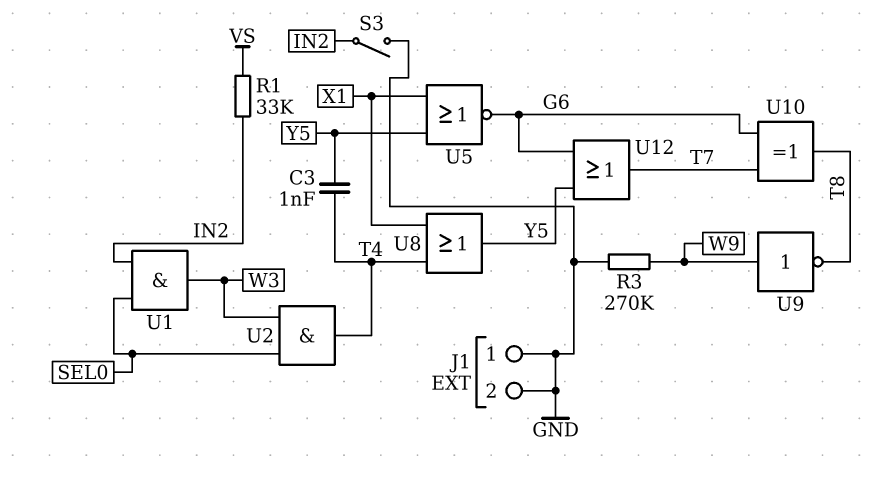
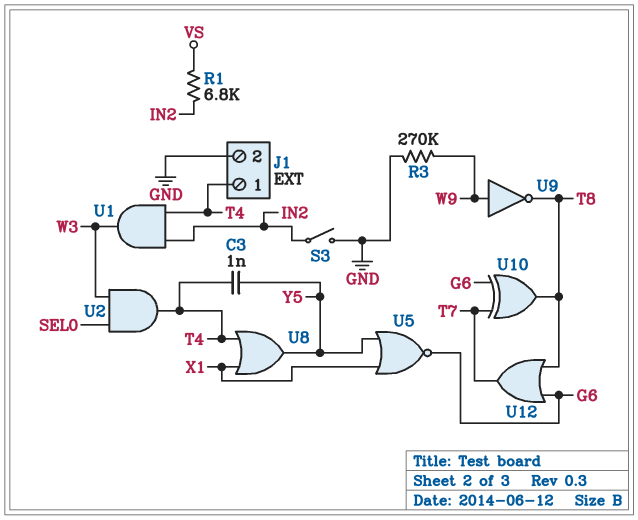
J1 pin 1: GND -> T4
R1: 33k (IN2, VS) -> 6.8k (IN2, VS)
U1: AND (in IN2, in SEL0, out W3) -> AND (in IN2, in T4, out W3)
U12: OR (in G6, in Y5, out T7) -> OR (in G6, in T8, out T7)

